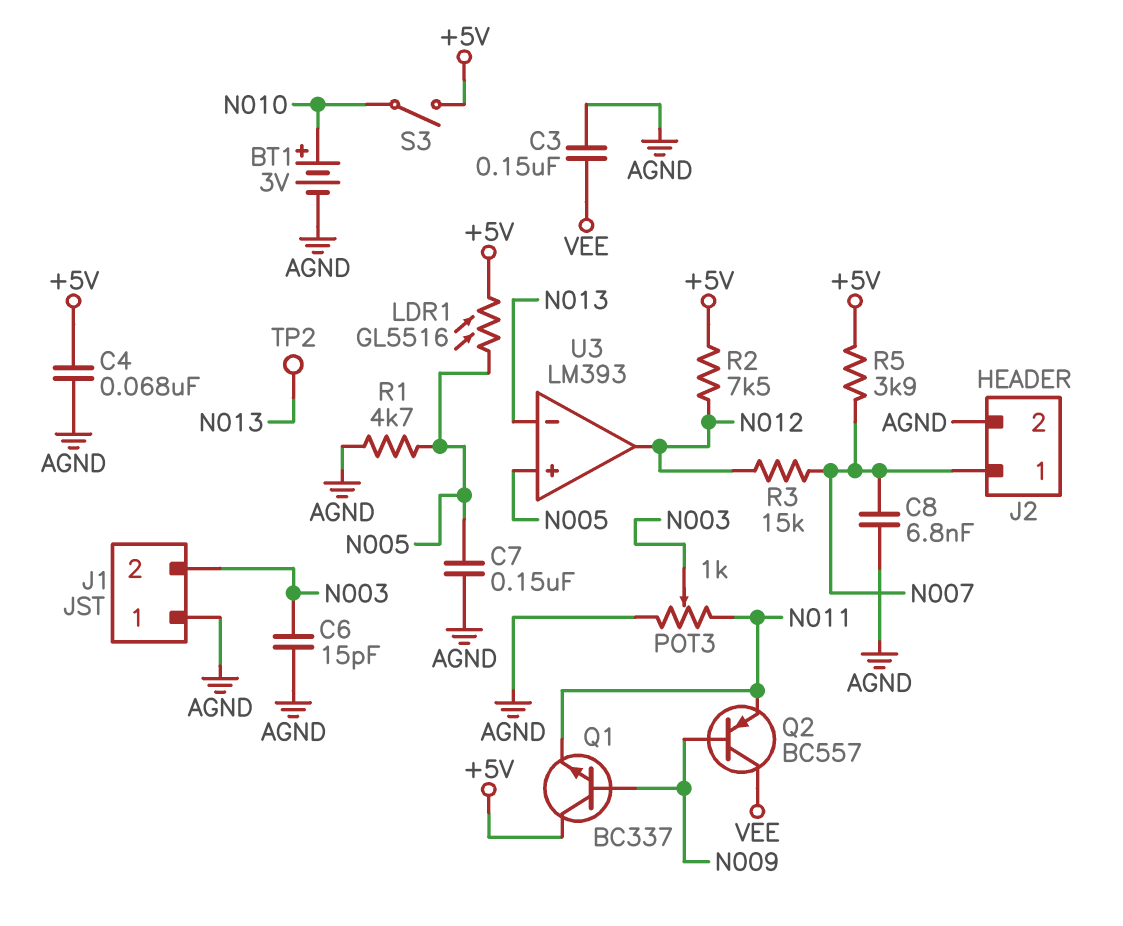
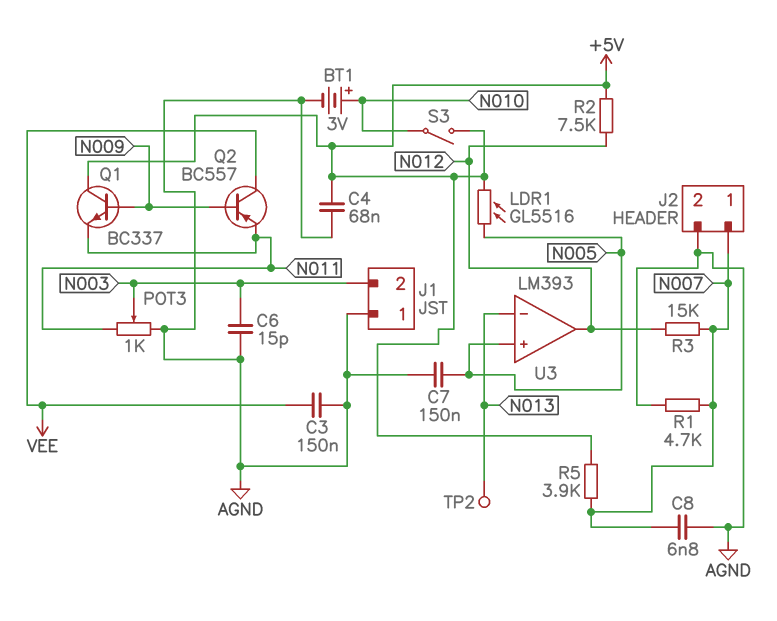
R1: 4.7k (AGND, N005) -> 4.7k (AGND, N007)

